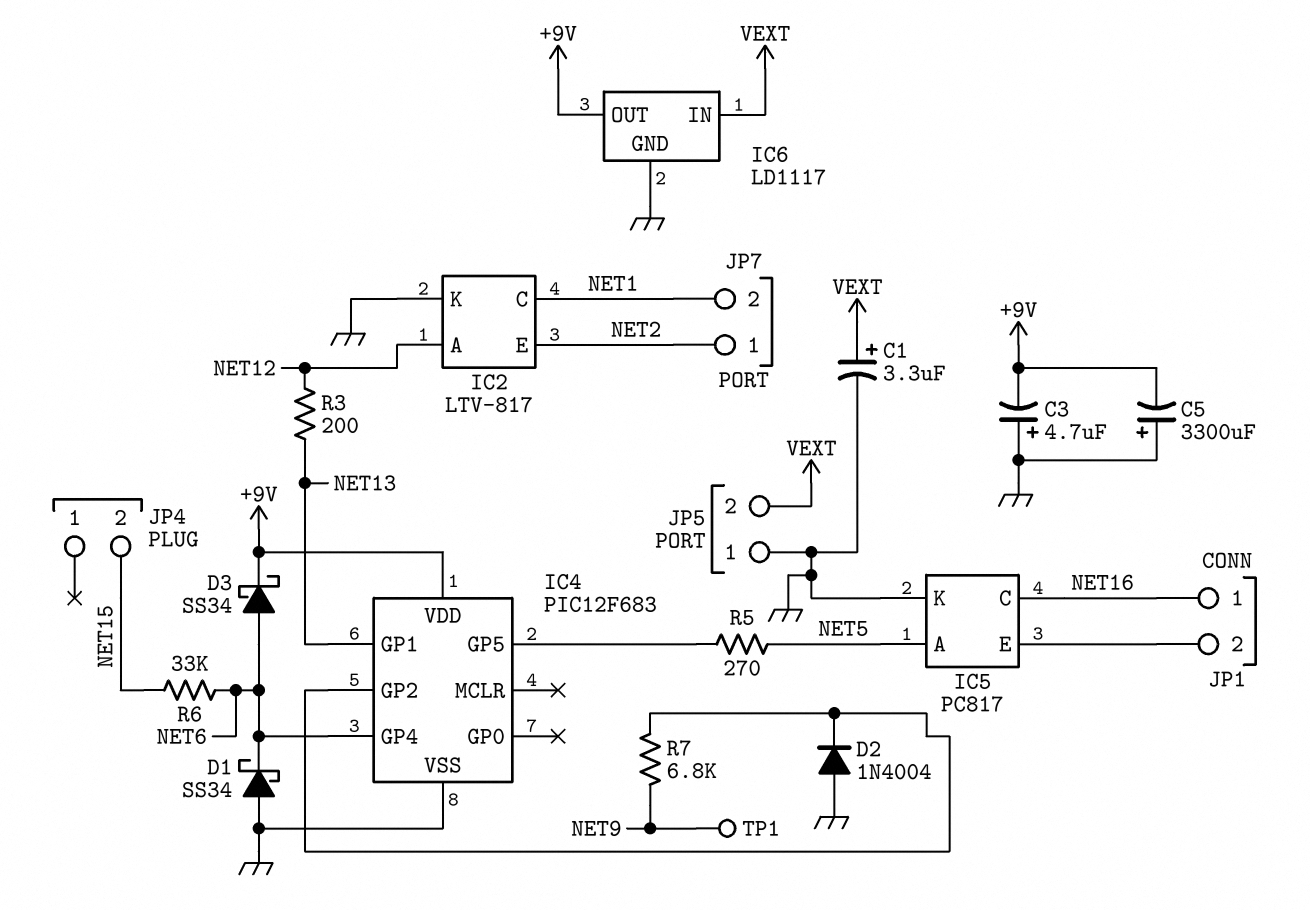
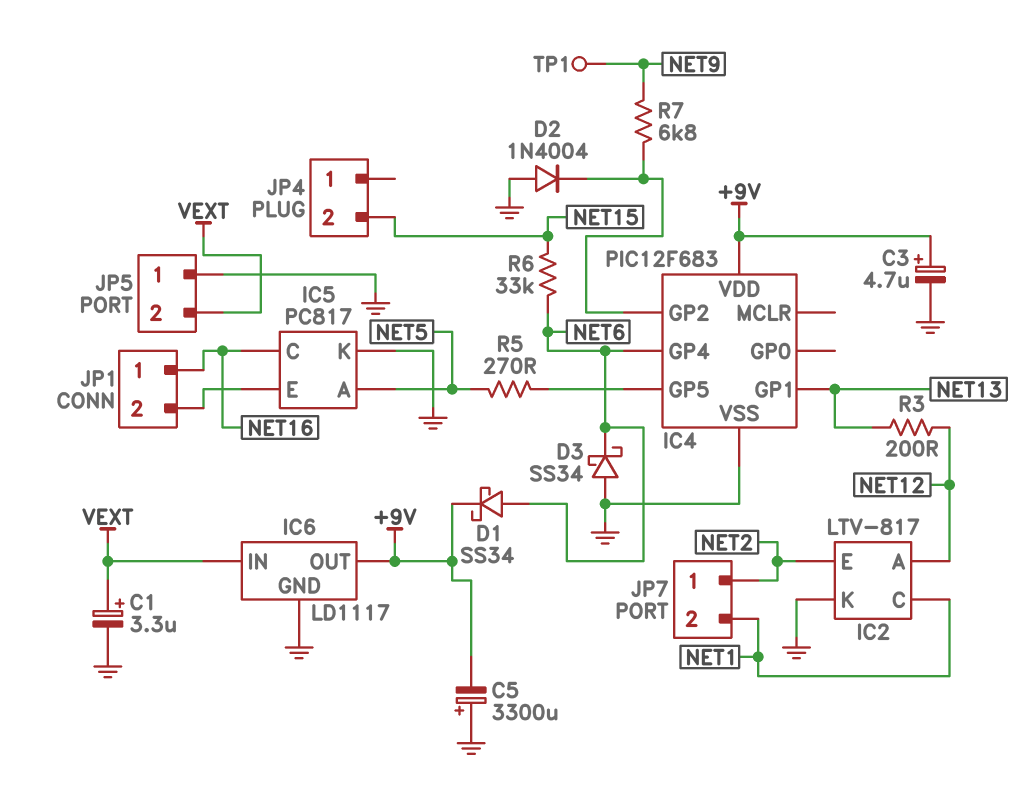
C3: 4.7uF (plus GND, minus +9V) -> 4.7uF (plus +9V, minus GND)
D1: schottky SS34 (A GND, K NET6) -> schottky SS34 (A NET6, K +9V)
D3: schottky SS34 (A NET6, K +9V) -> schottky SS34 (A GND, K NET6)

